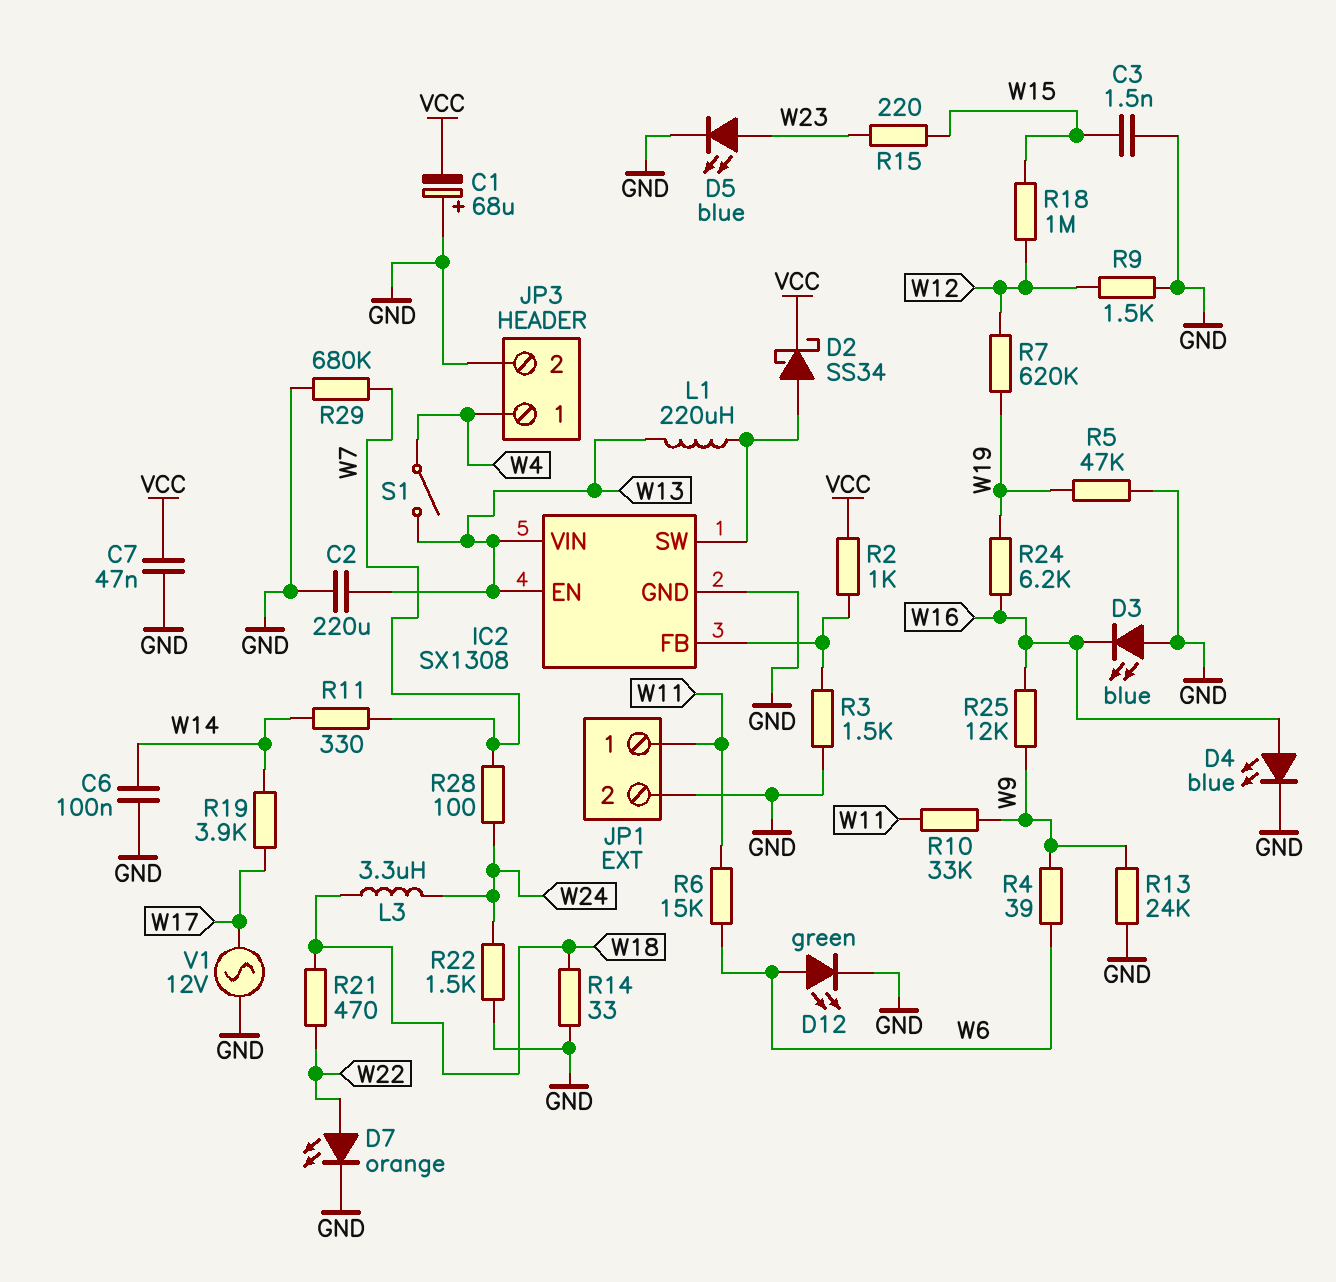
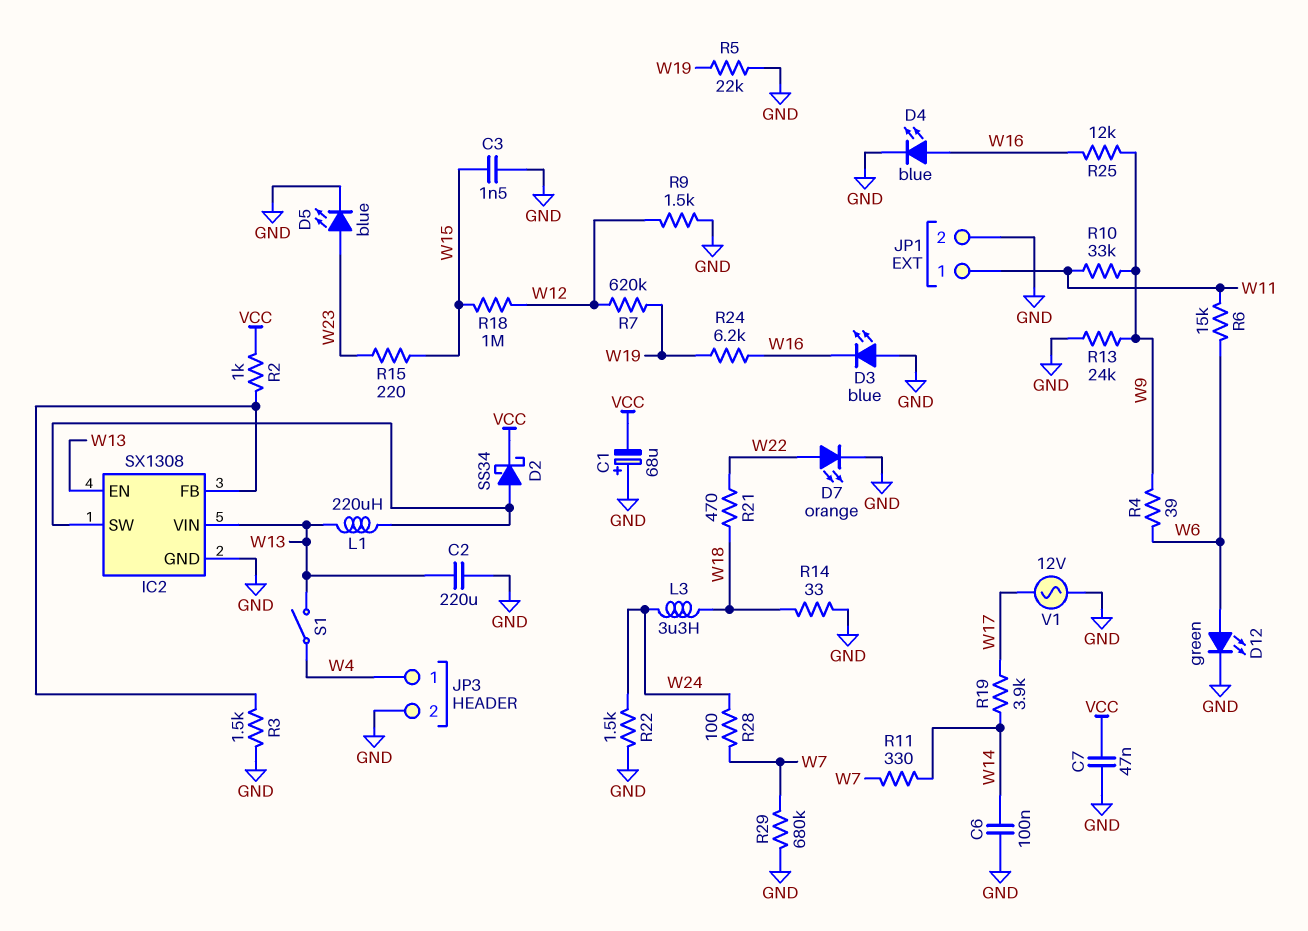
R5: 47k (GND, W19) -> 22k (GND, W19)

